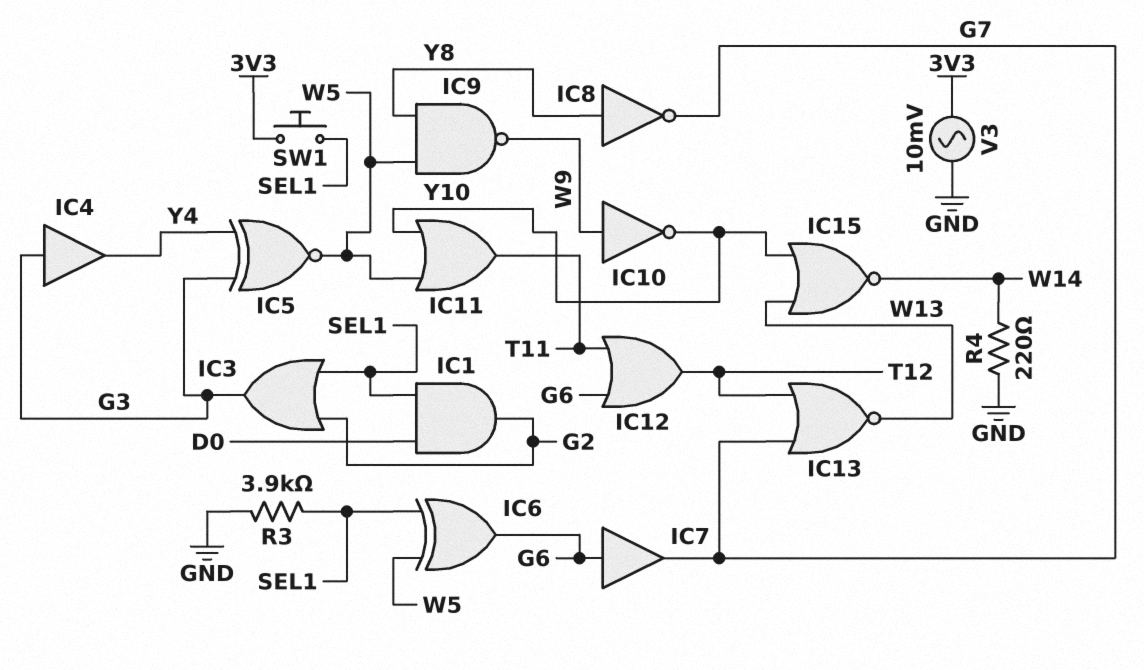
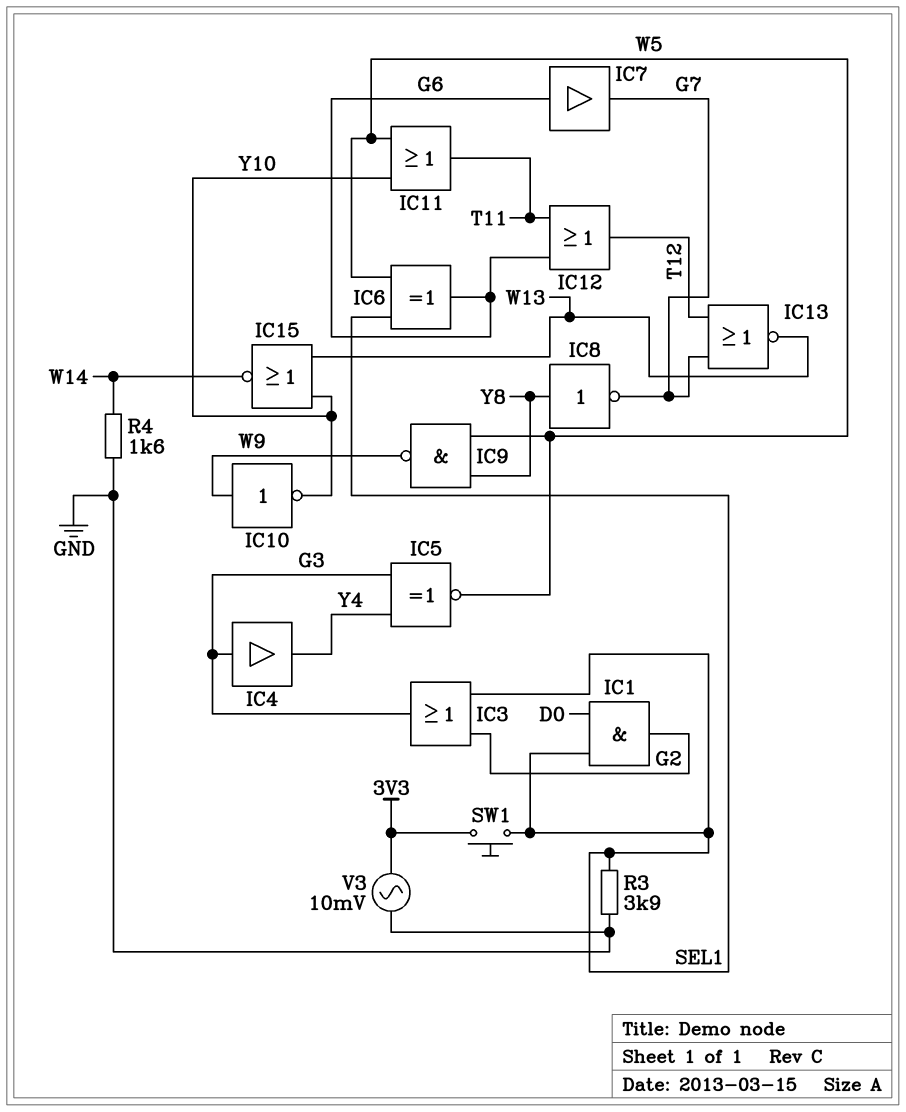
R4: 220 (GND, W14) -> 1.6k (GND, W14)

